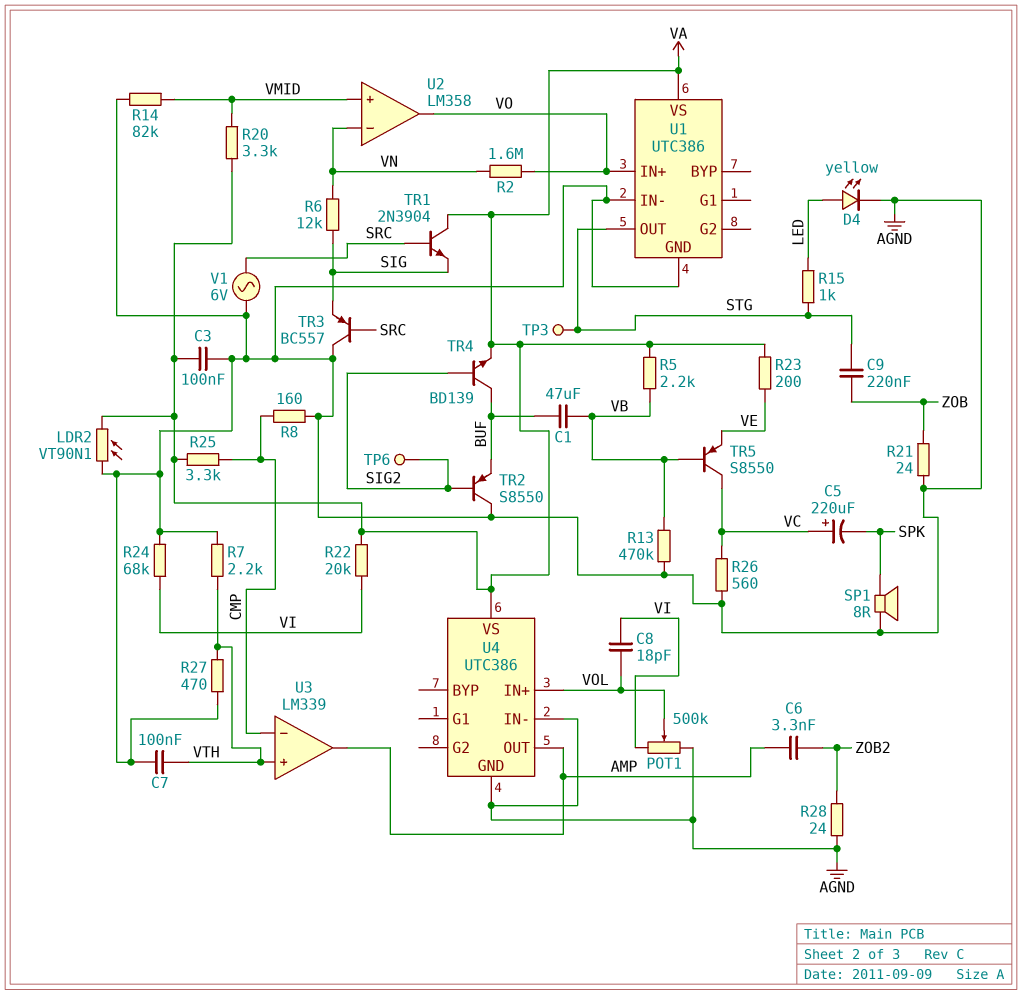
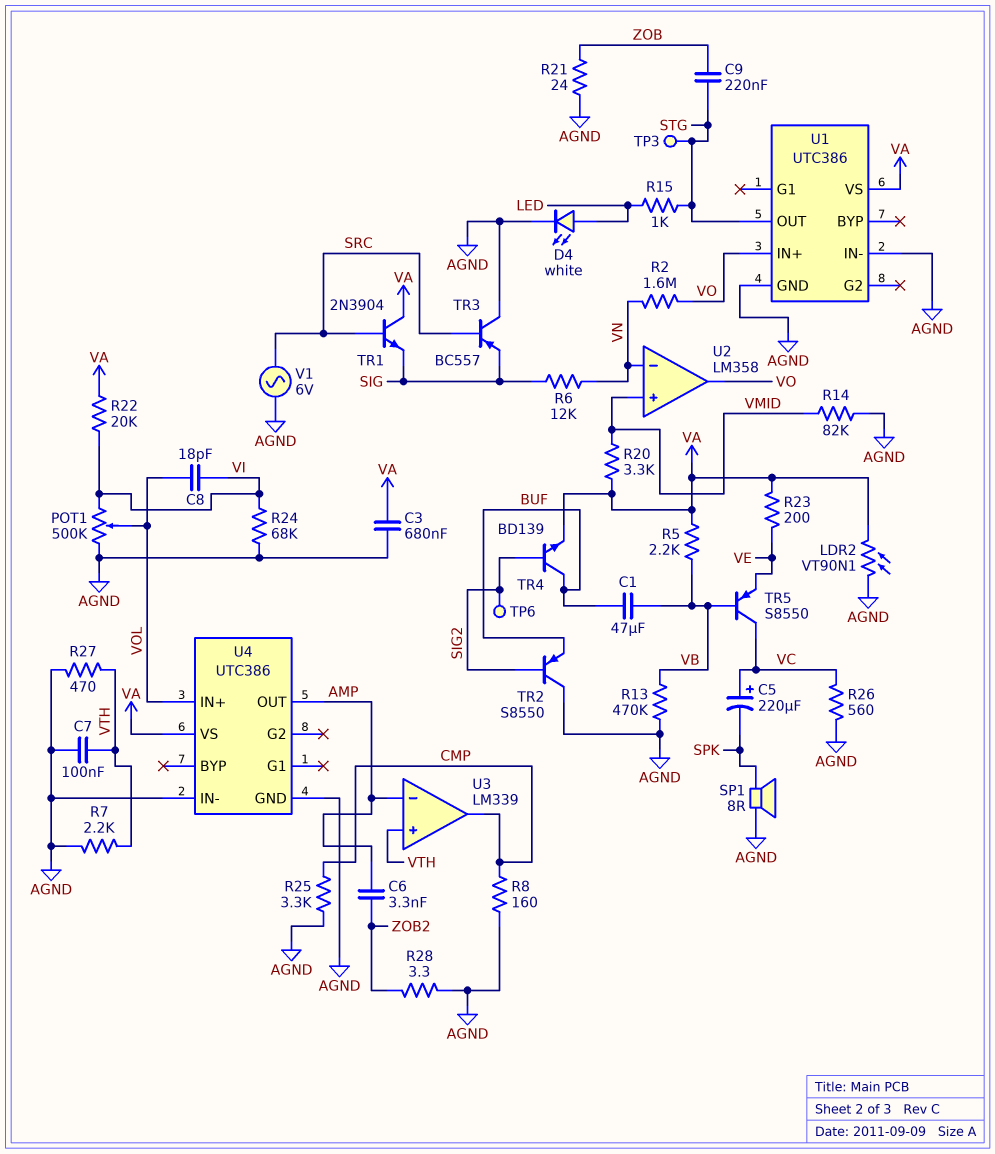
C3: 100nF (AGND, VA) -> 680nF (AGND, VA)
D4: LED yellow (A LED, K AGND) -> LED white (A LED, K AGND)
R25: 3.3k (CMP, VA) -> 3.3k (AGND, CMP)
R28: 24 (AGND, ZOB2) -> 3.3 (AGND, ZOB2)
U3 pin in-: CMP -> AMP
U3 pin out: AMP -> CMP

